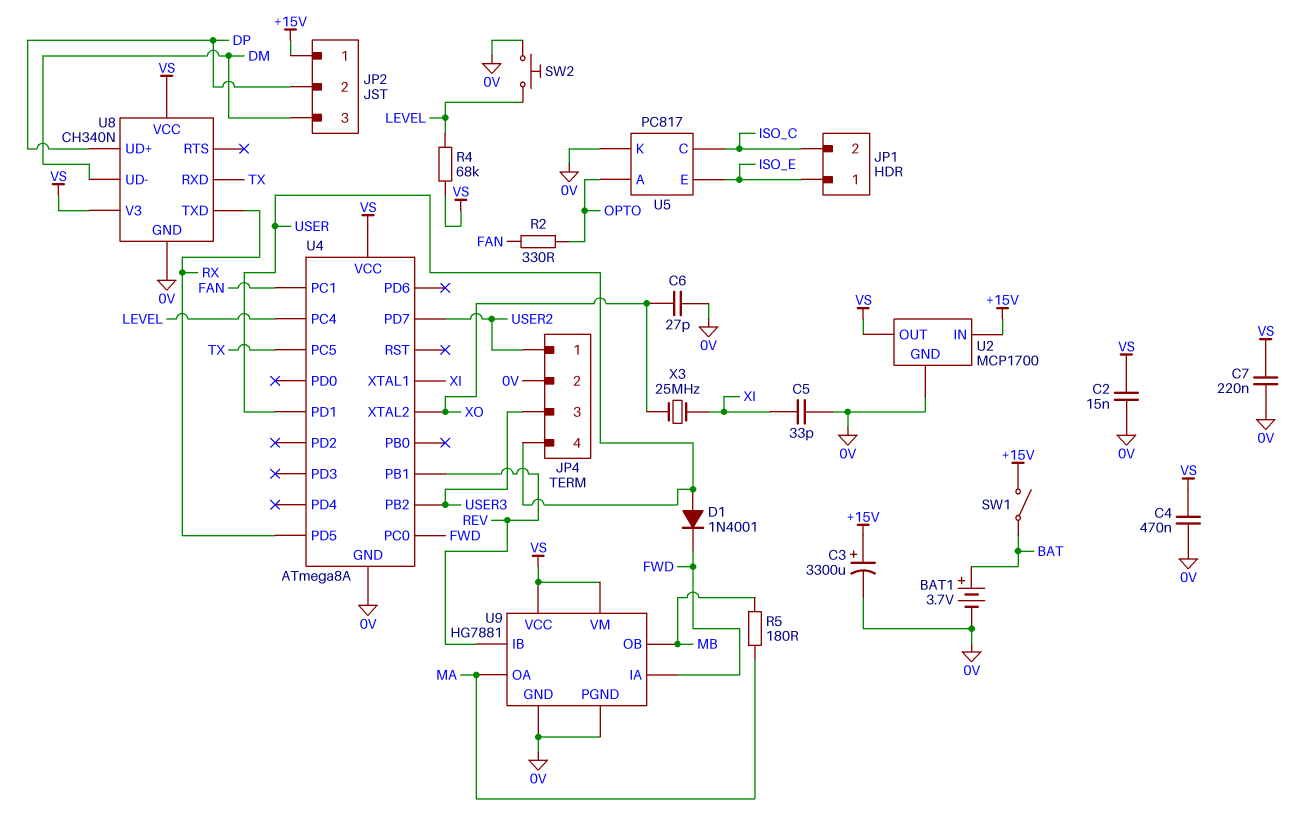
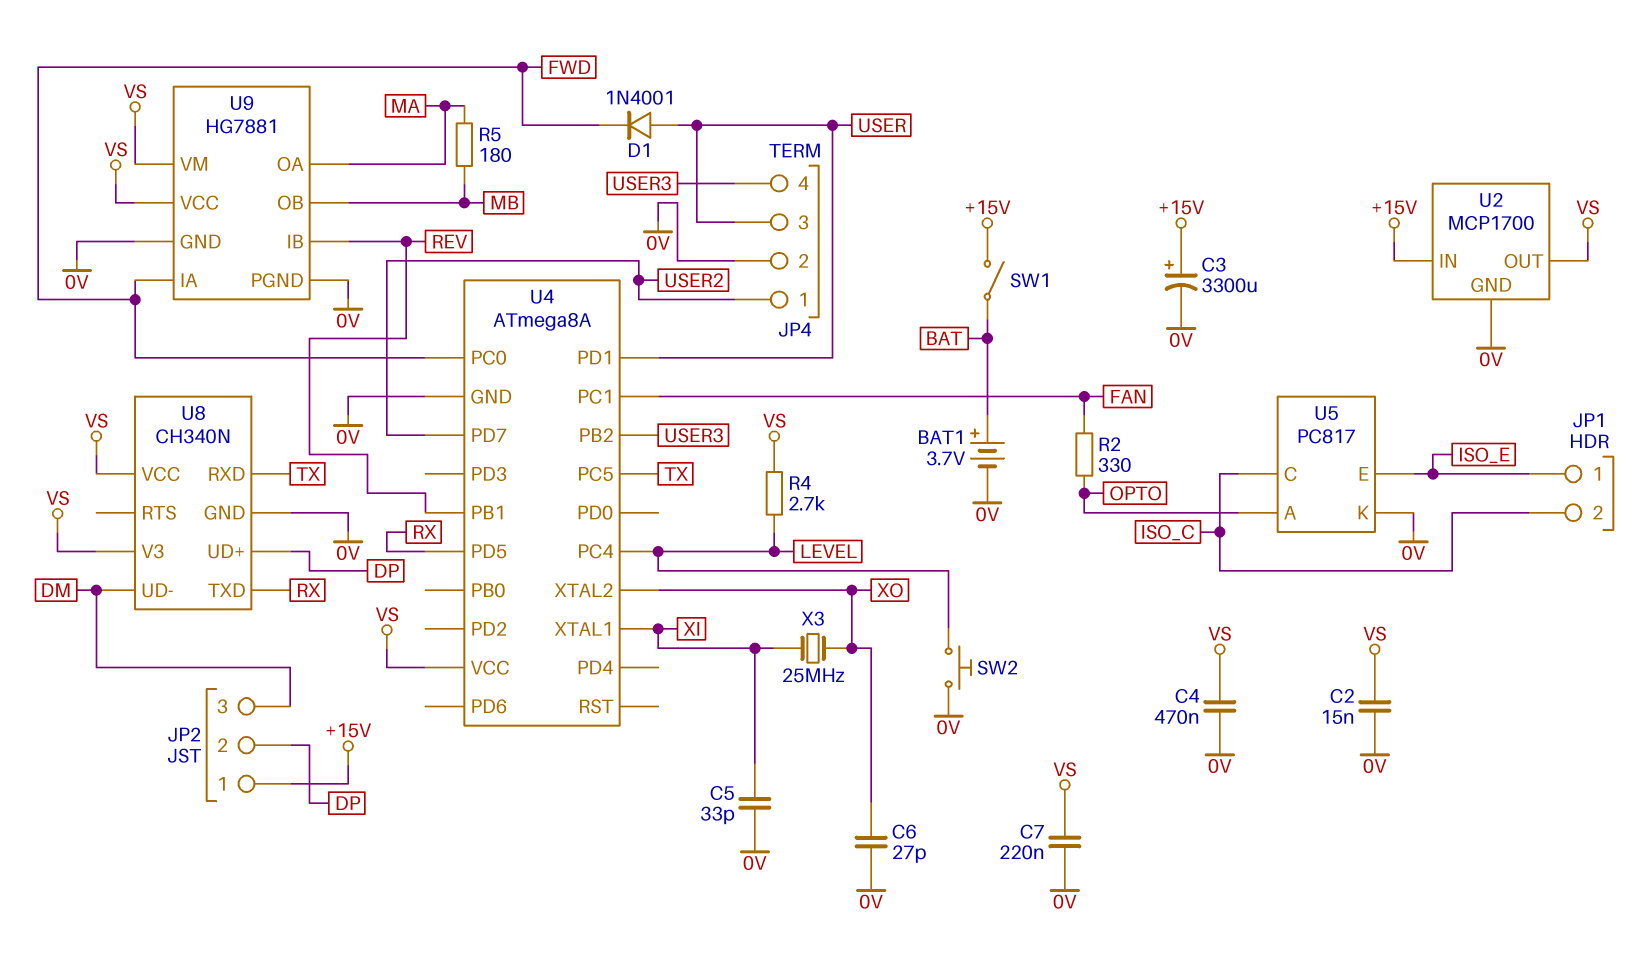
JP4 pin 3: USER3 -> USER
JP4 pin 4: USER -> USER3
R4: 68k (LEVEL, VS) -> 2.7k (LEVEL, VS)

